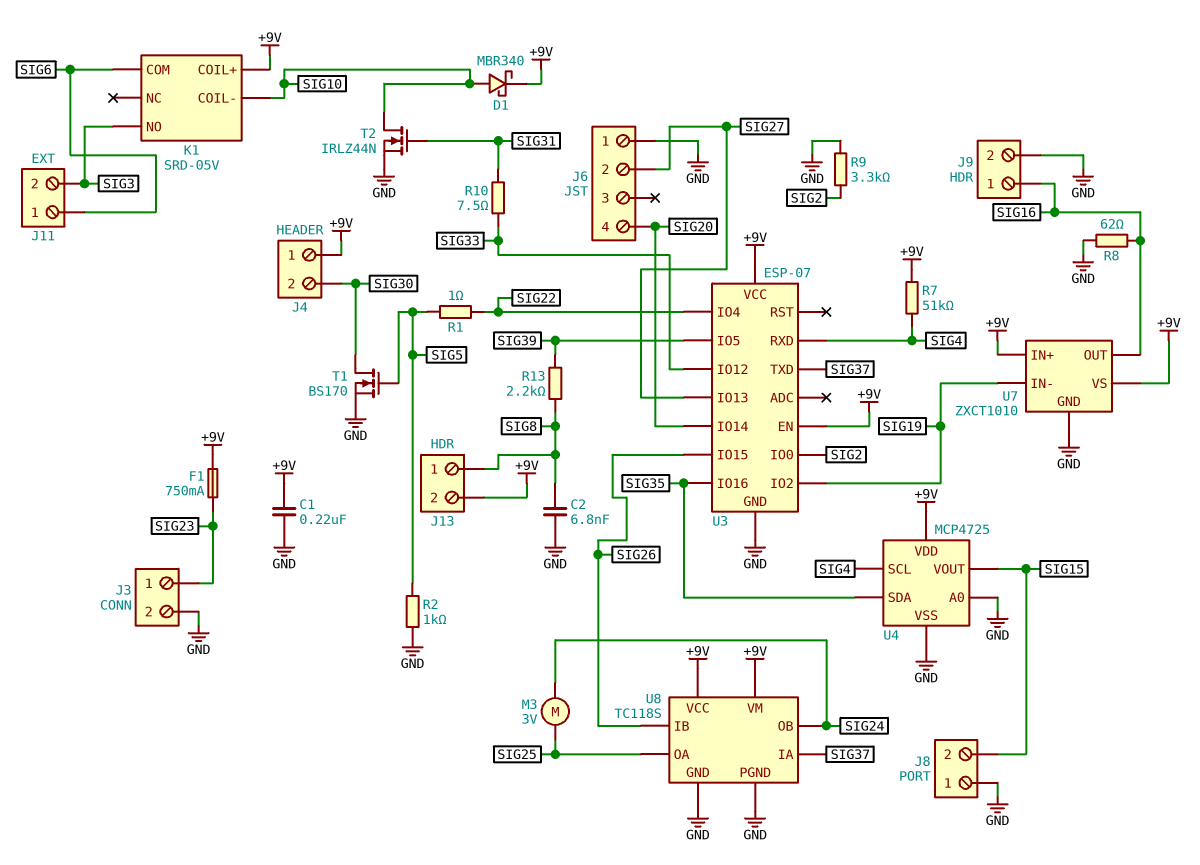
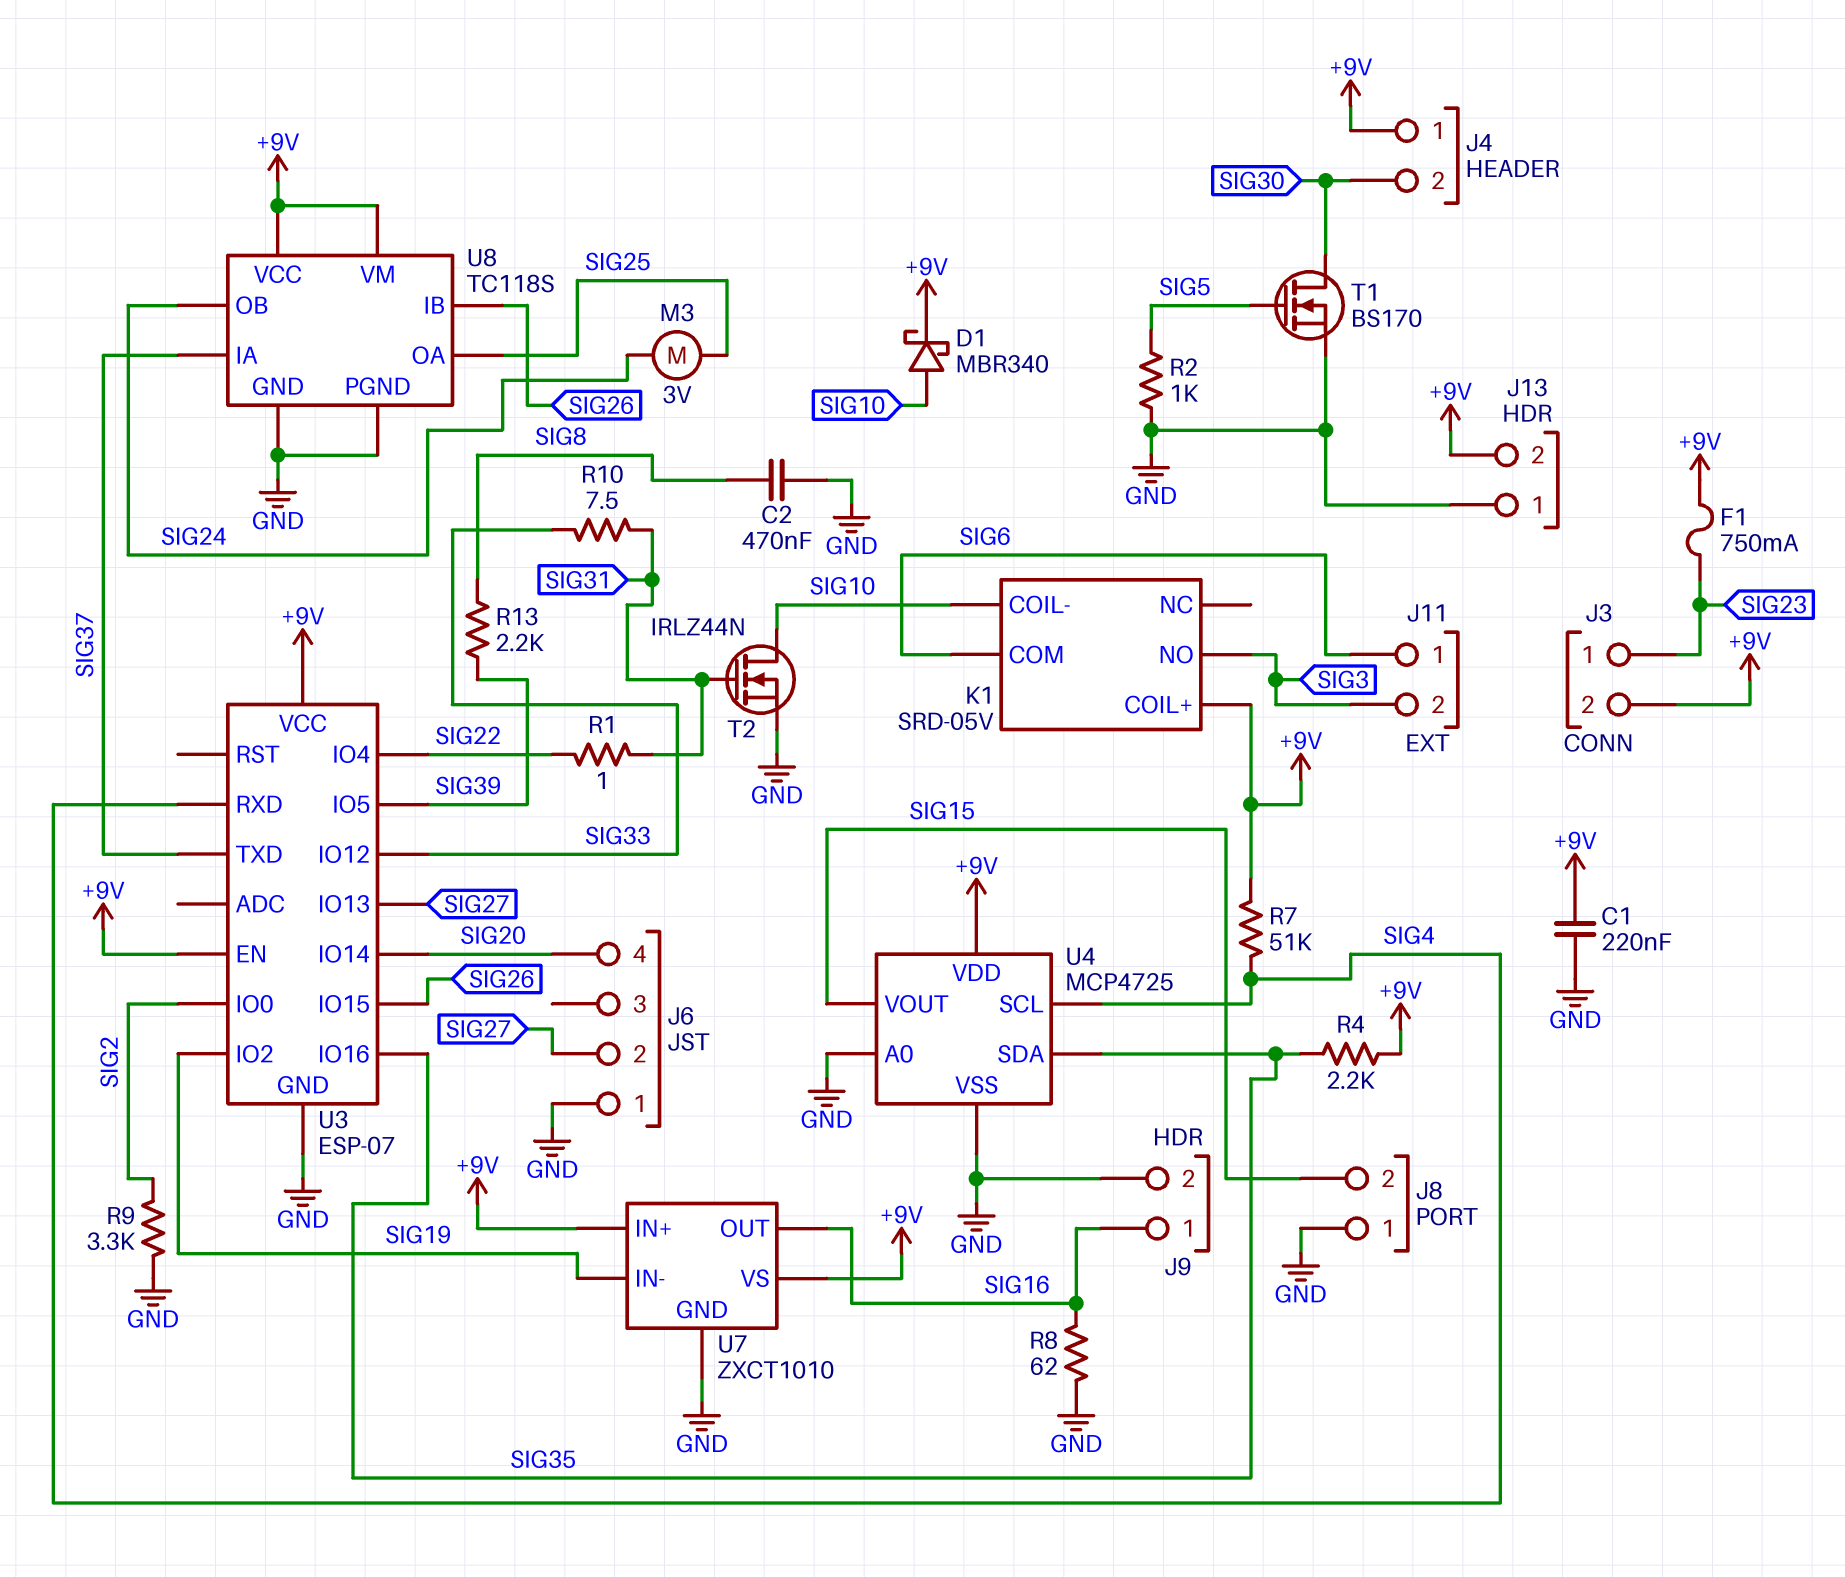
C2: 6.8nF (GND, SIG8) -> 470nF (GND, SIG8)
J3 pin 2: GND -> +9V
J13 pin 1: SIG8 -> GND
R1: 1 (SIG5, SIG22) -> 1 (SIG22, SIG31)
R4: none -> 2.2k (+9V, SIG35)

